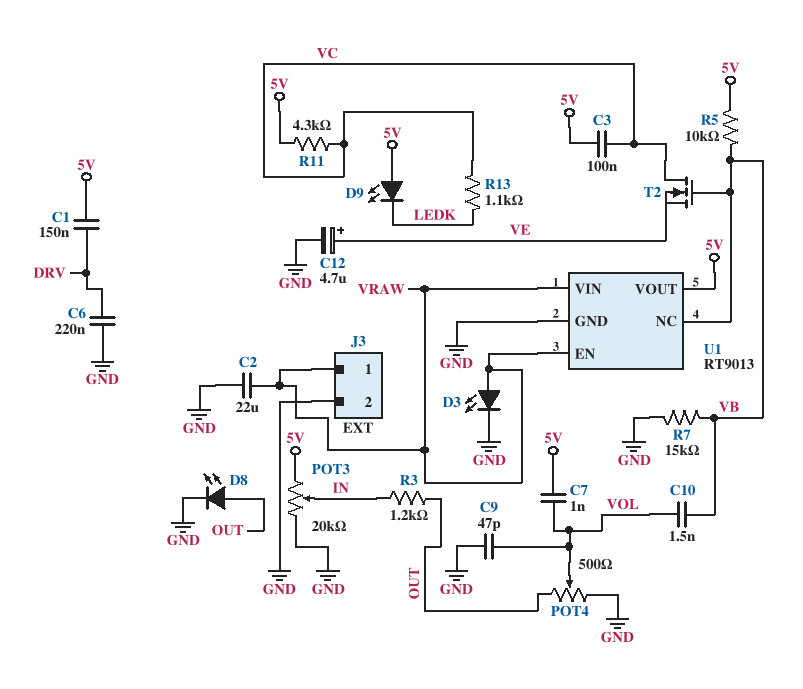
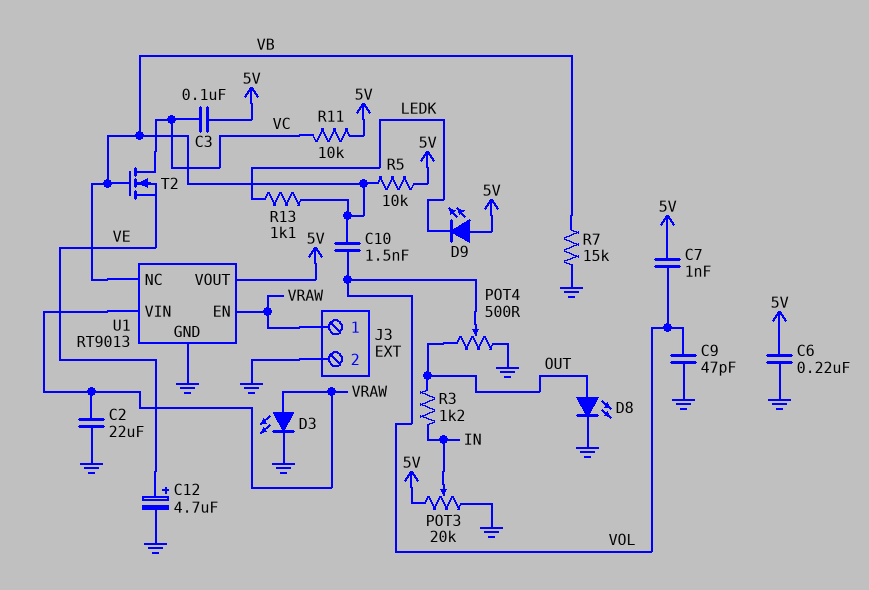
C1: 150nF (5V, DRV) -> none
C6: 220nF (DRV, GND) -> 220nF (5V, GND)
R11: 4.3k (5V, VC) -> 10k (5V, VC)
R13: 1.1k (LEDK, VC) -> 1.1k (LEDK, VB)

